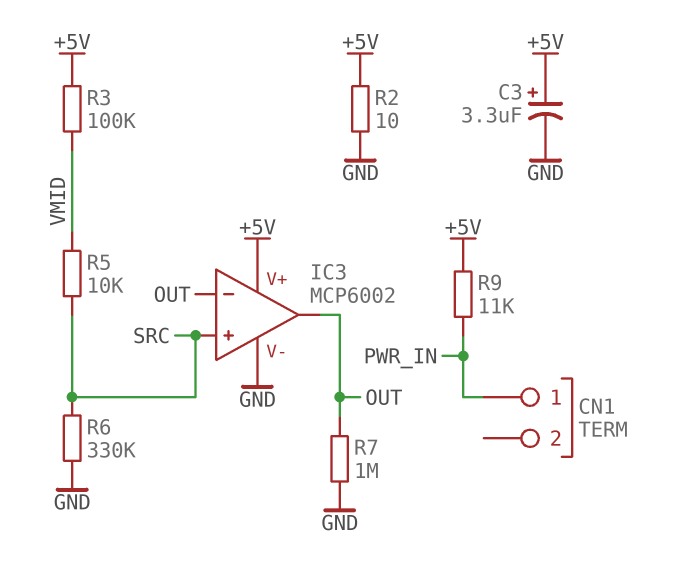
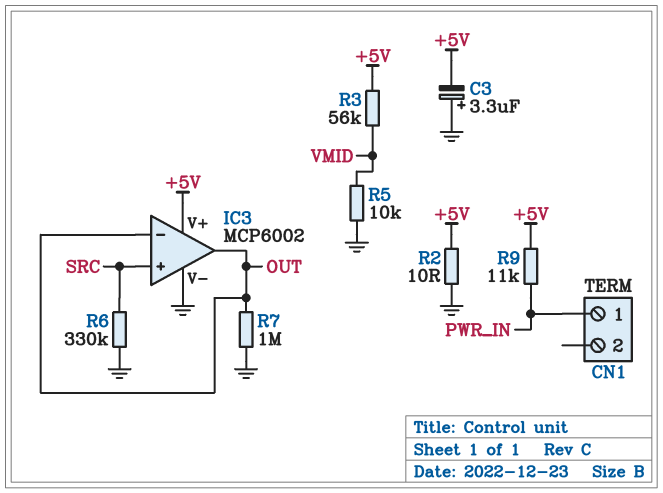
C3: 3.3uF (plus +5V, minus GND) -> 3.3uF (plus GND, minus +5V)
R3: 100k (+5V, VMID) -> 56k (+5V, VMID)
R5: 10k (SRC, VMID) -> 10k (GND, VMID)

